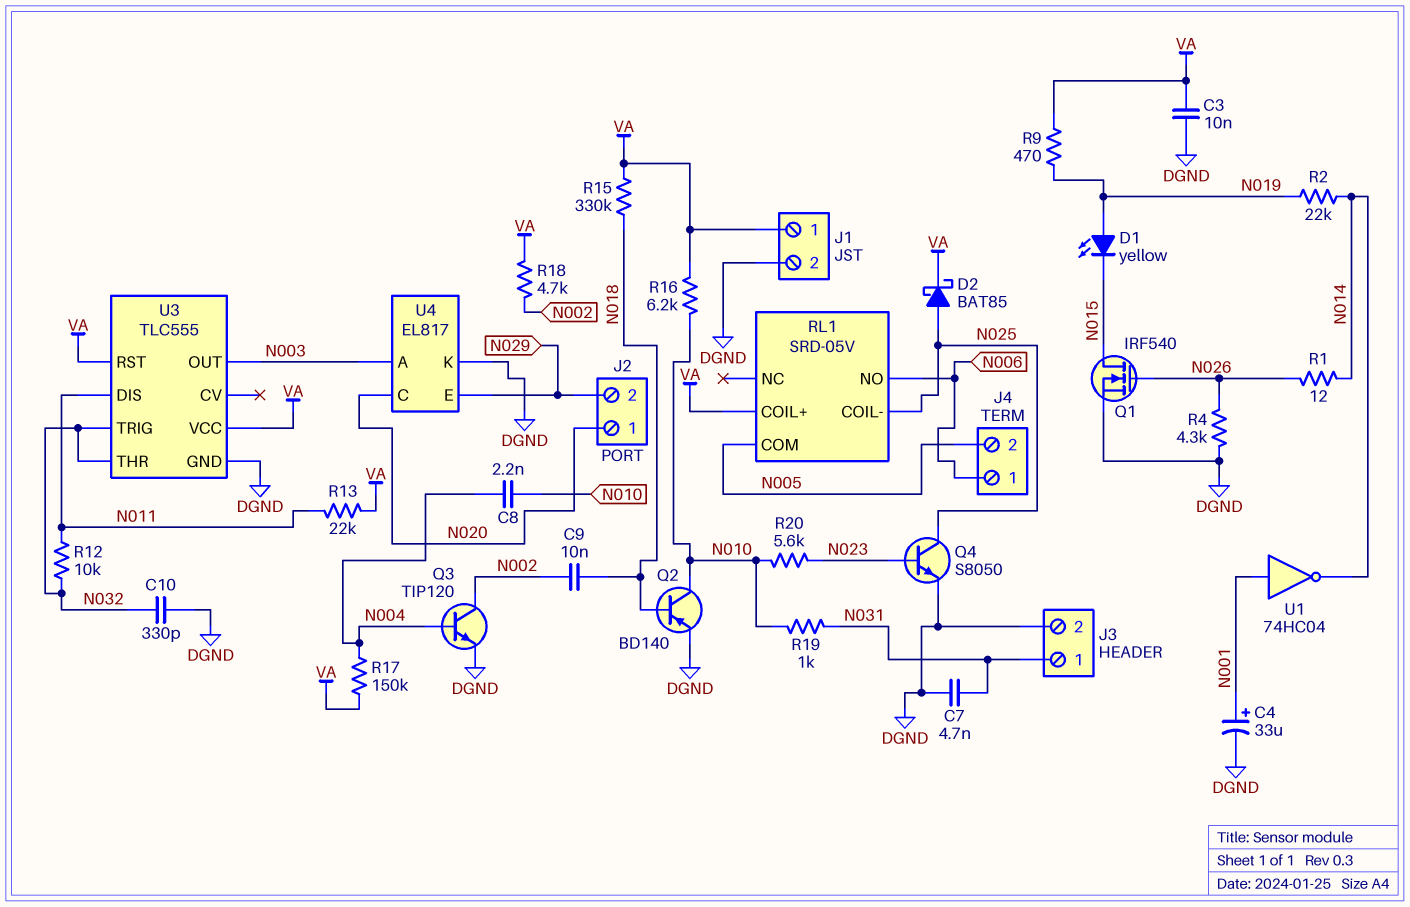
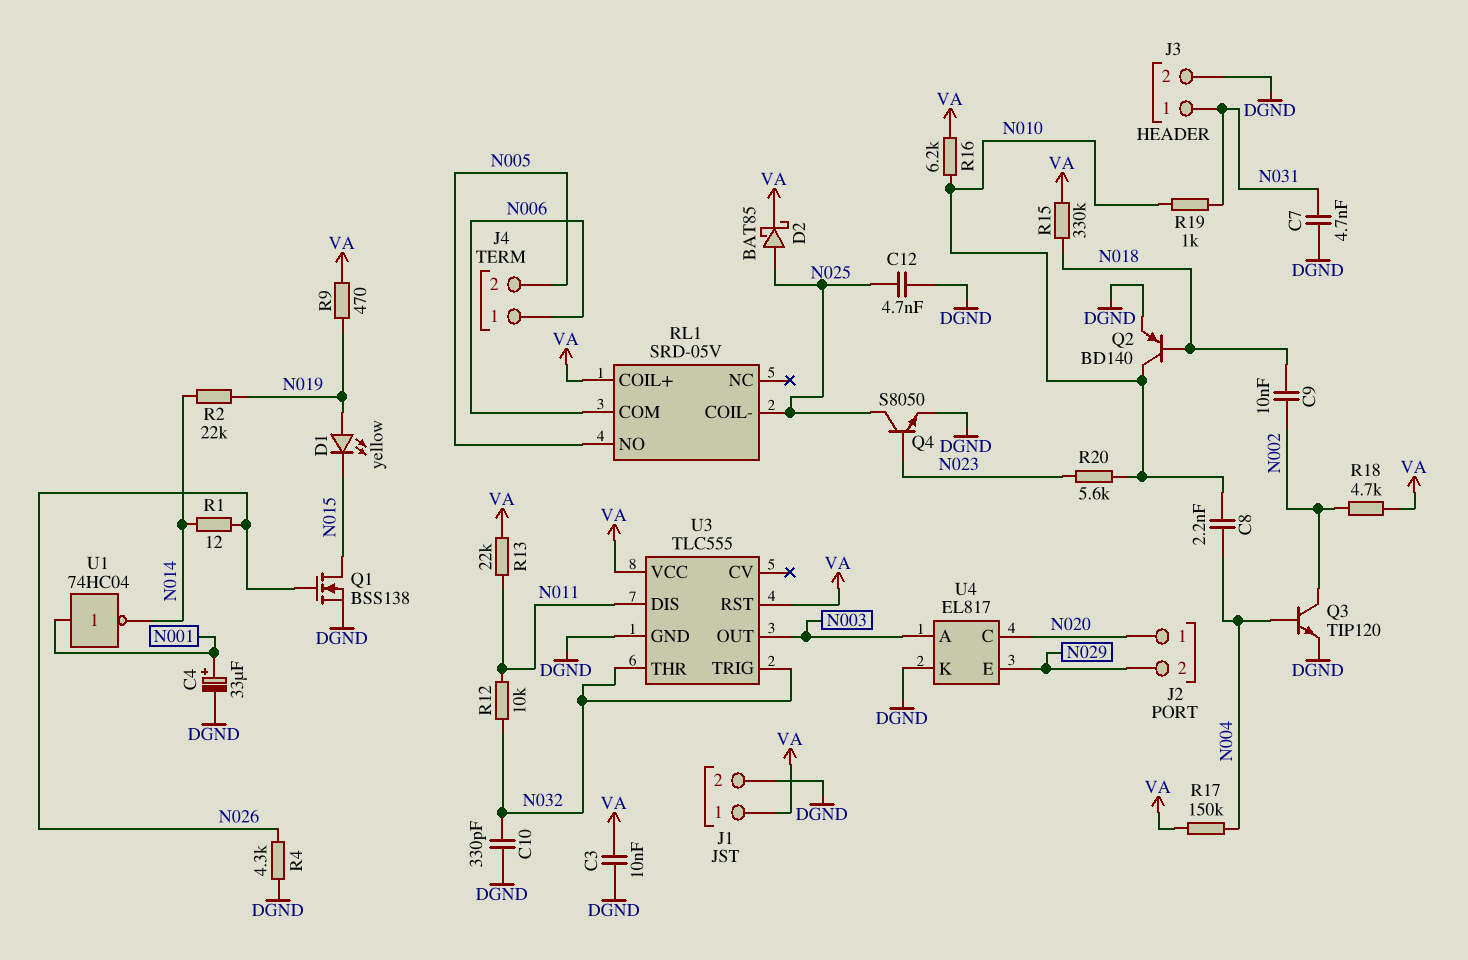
C12: none -> 4.7nF (DGND, N025)
Q1: NMOS IRF540 (G N026, D N015, S DGND) -> NMOS BSS138 (G N026, D N015, S DGND)
RL1 pin COM: N005 -> N006
RL1 pin NO: N006 -> N005

